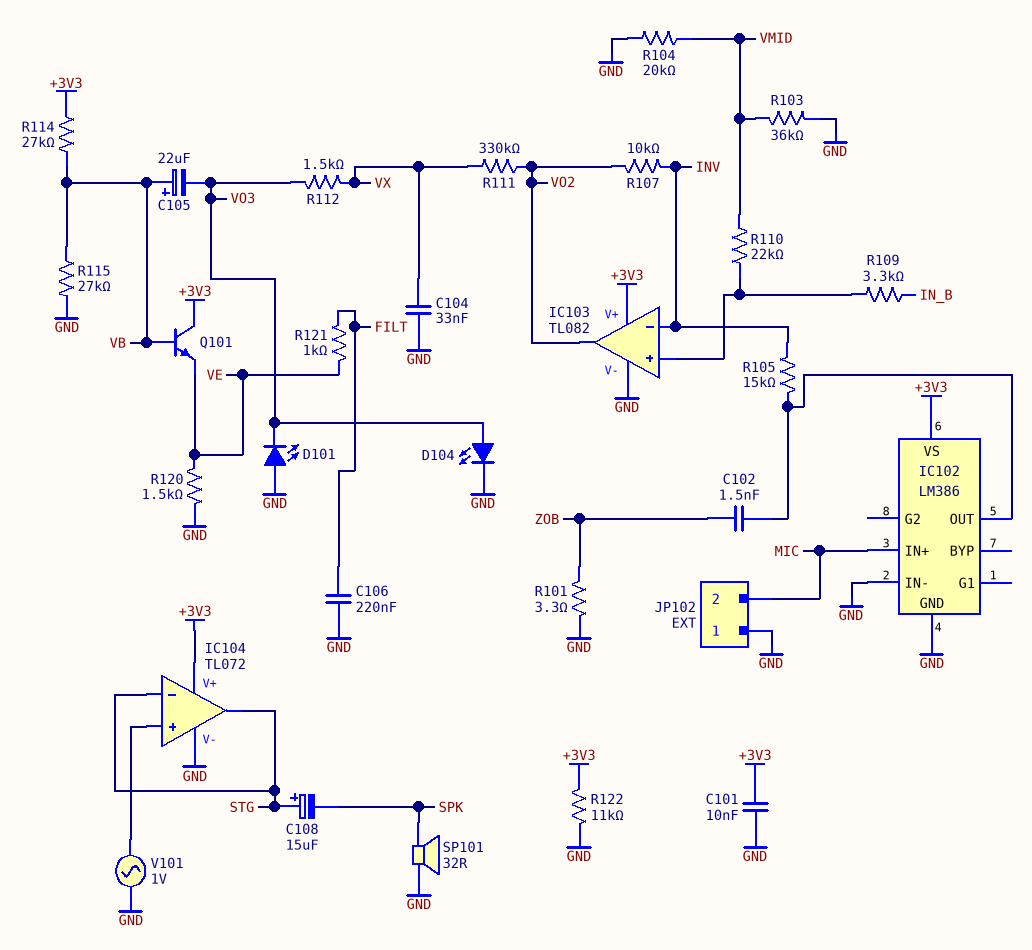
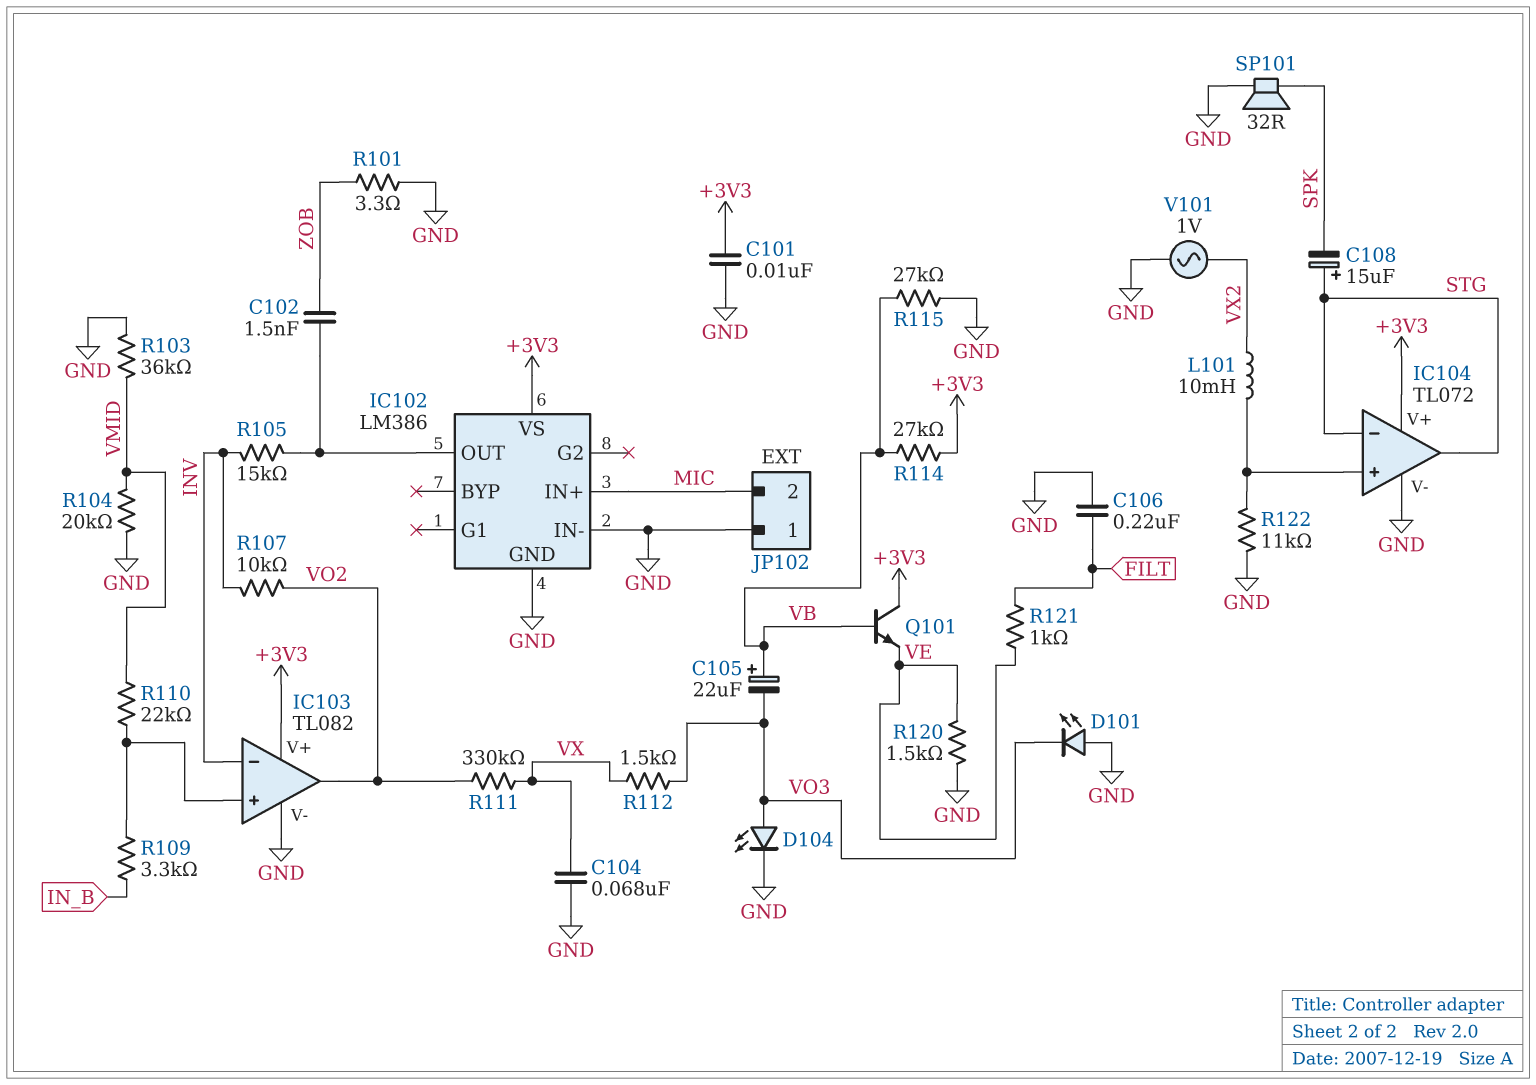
C104: 33nF (GND, VX) -> 68nF (GND, VX)
L101: none -> 10mH (IC104/in+, VX2)
R122: 11k (+3V3, GND) -> 11k (GND, IC104/in+)
V101: AC 1V (GND, IC104/in+) -> AC 1V (GND, VX2)

